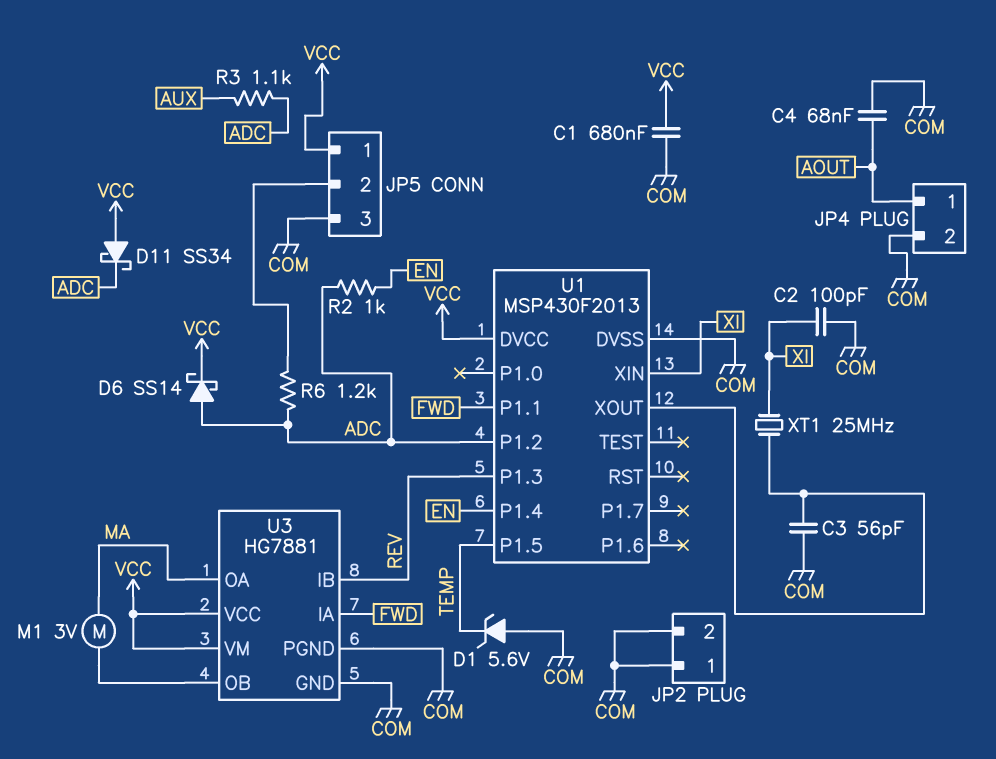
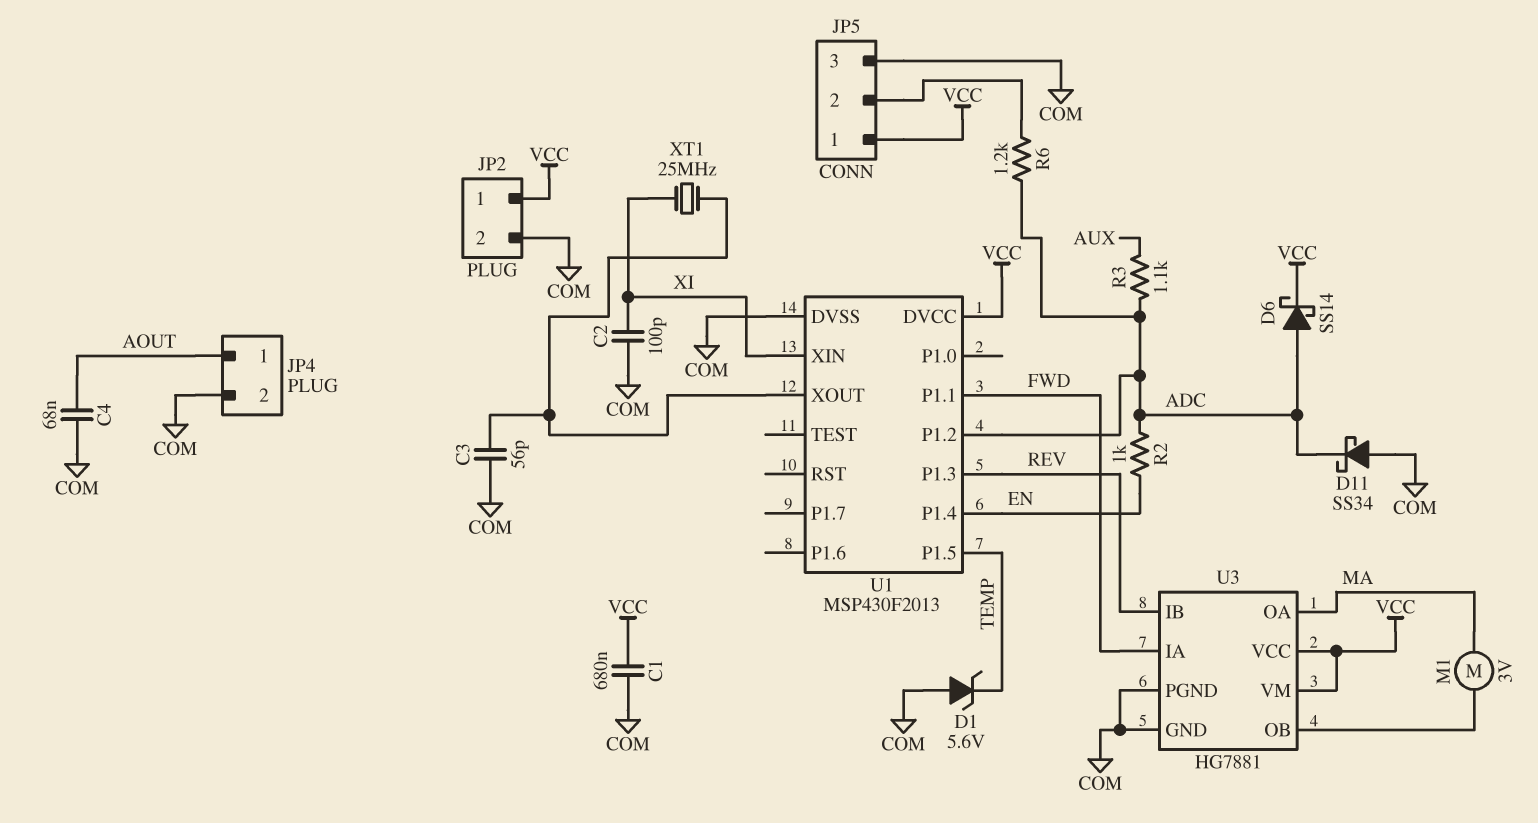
D11: schottky SS34 (A VCC, K ADC) -> schottky SS34 (A COM, K ADC)
JP2 pin 1: COM -> VCC

